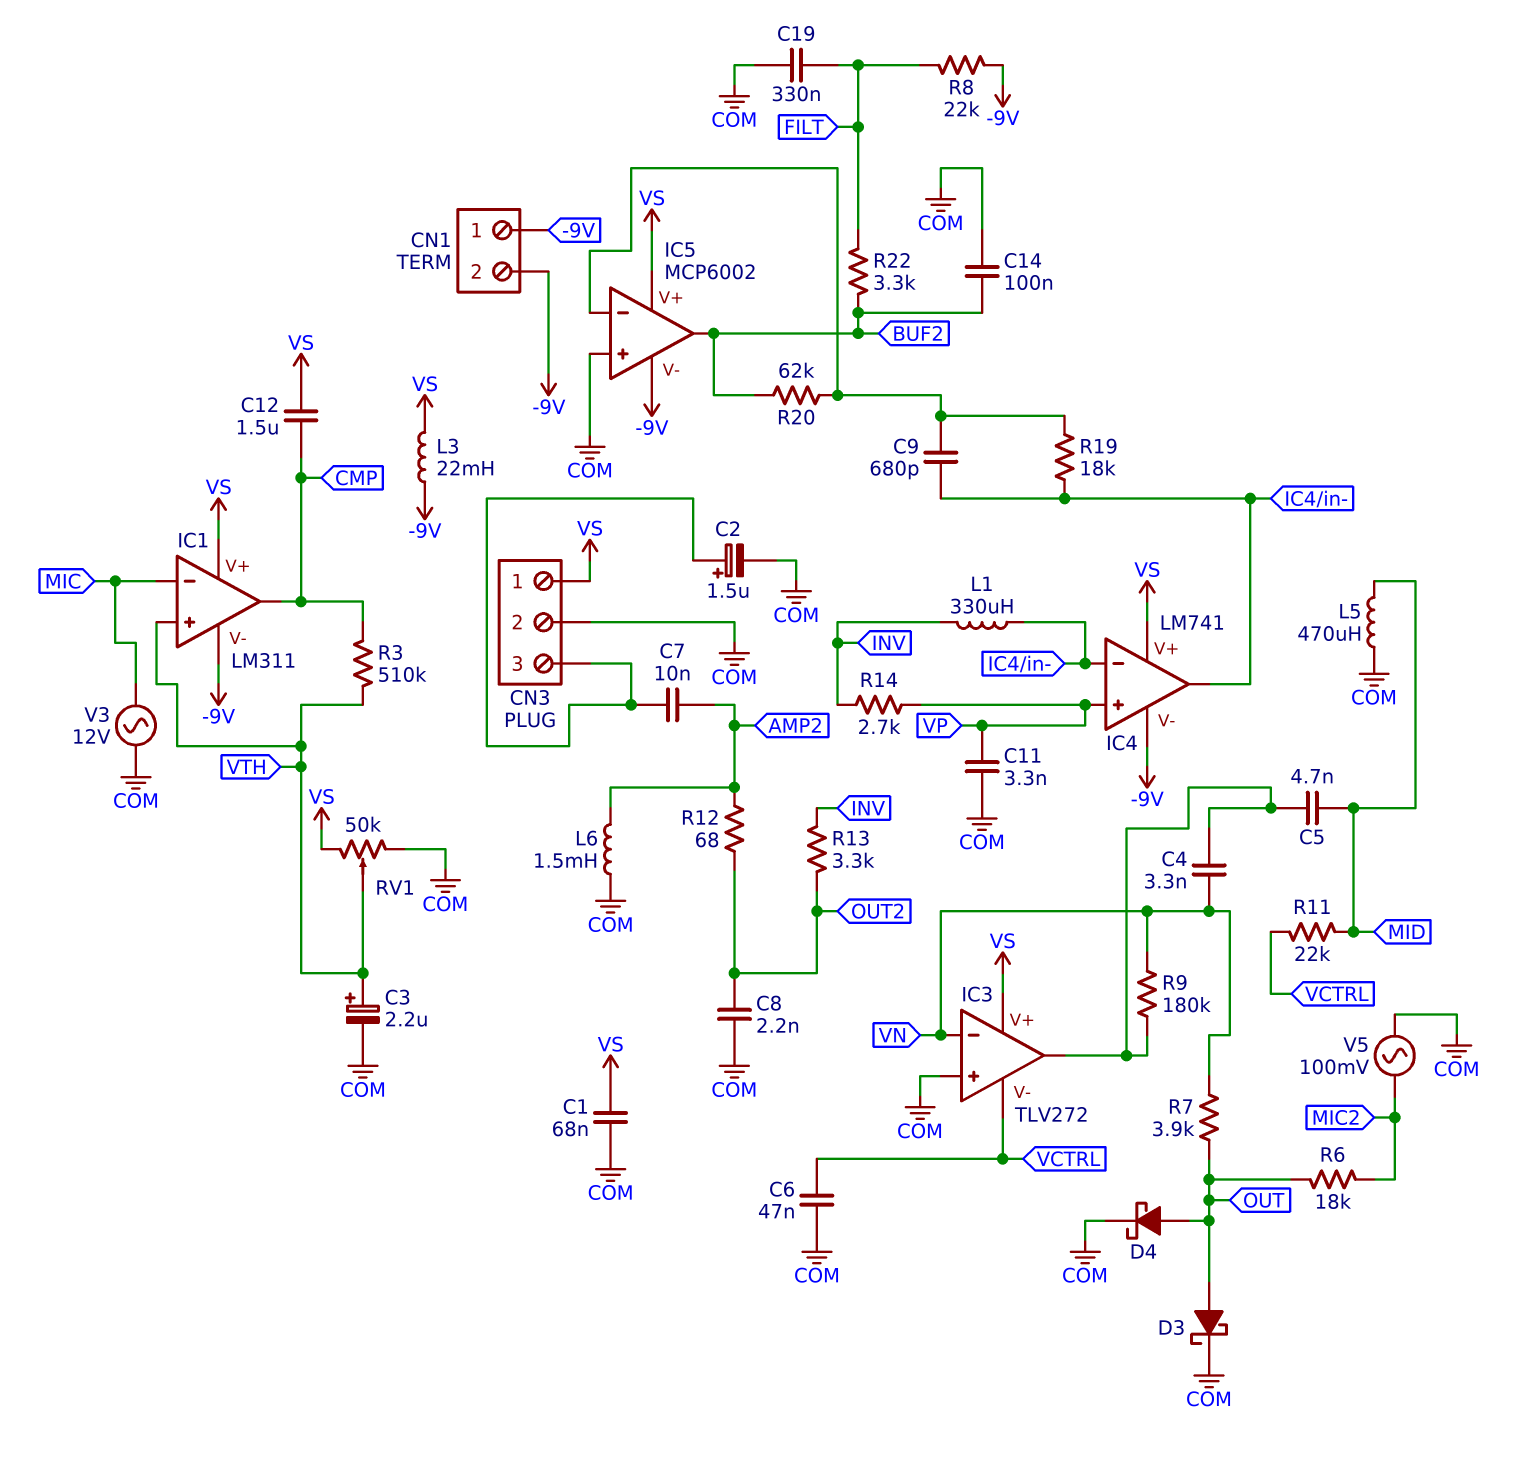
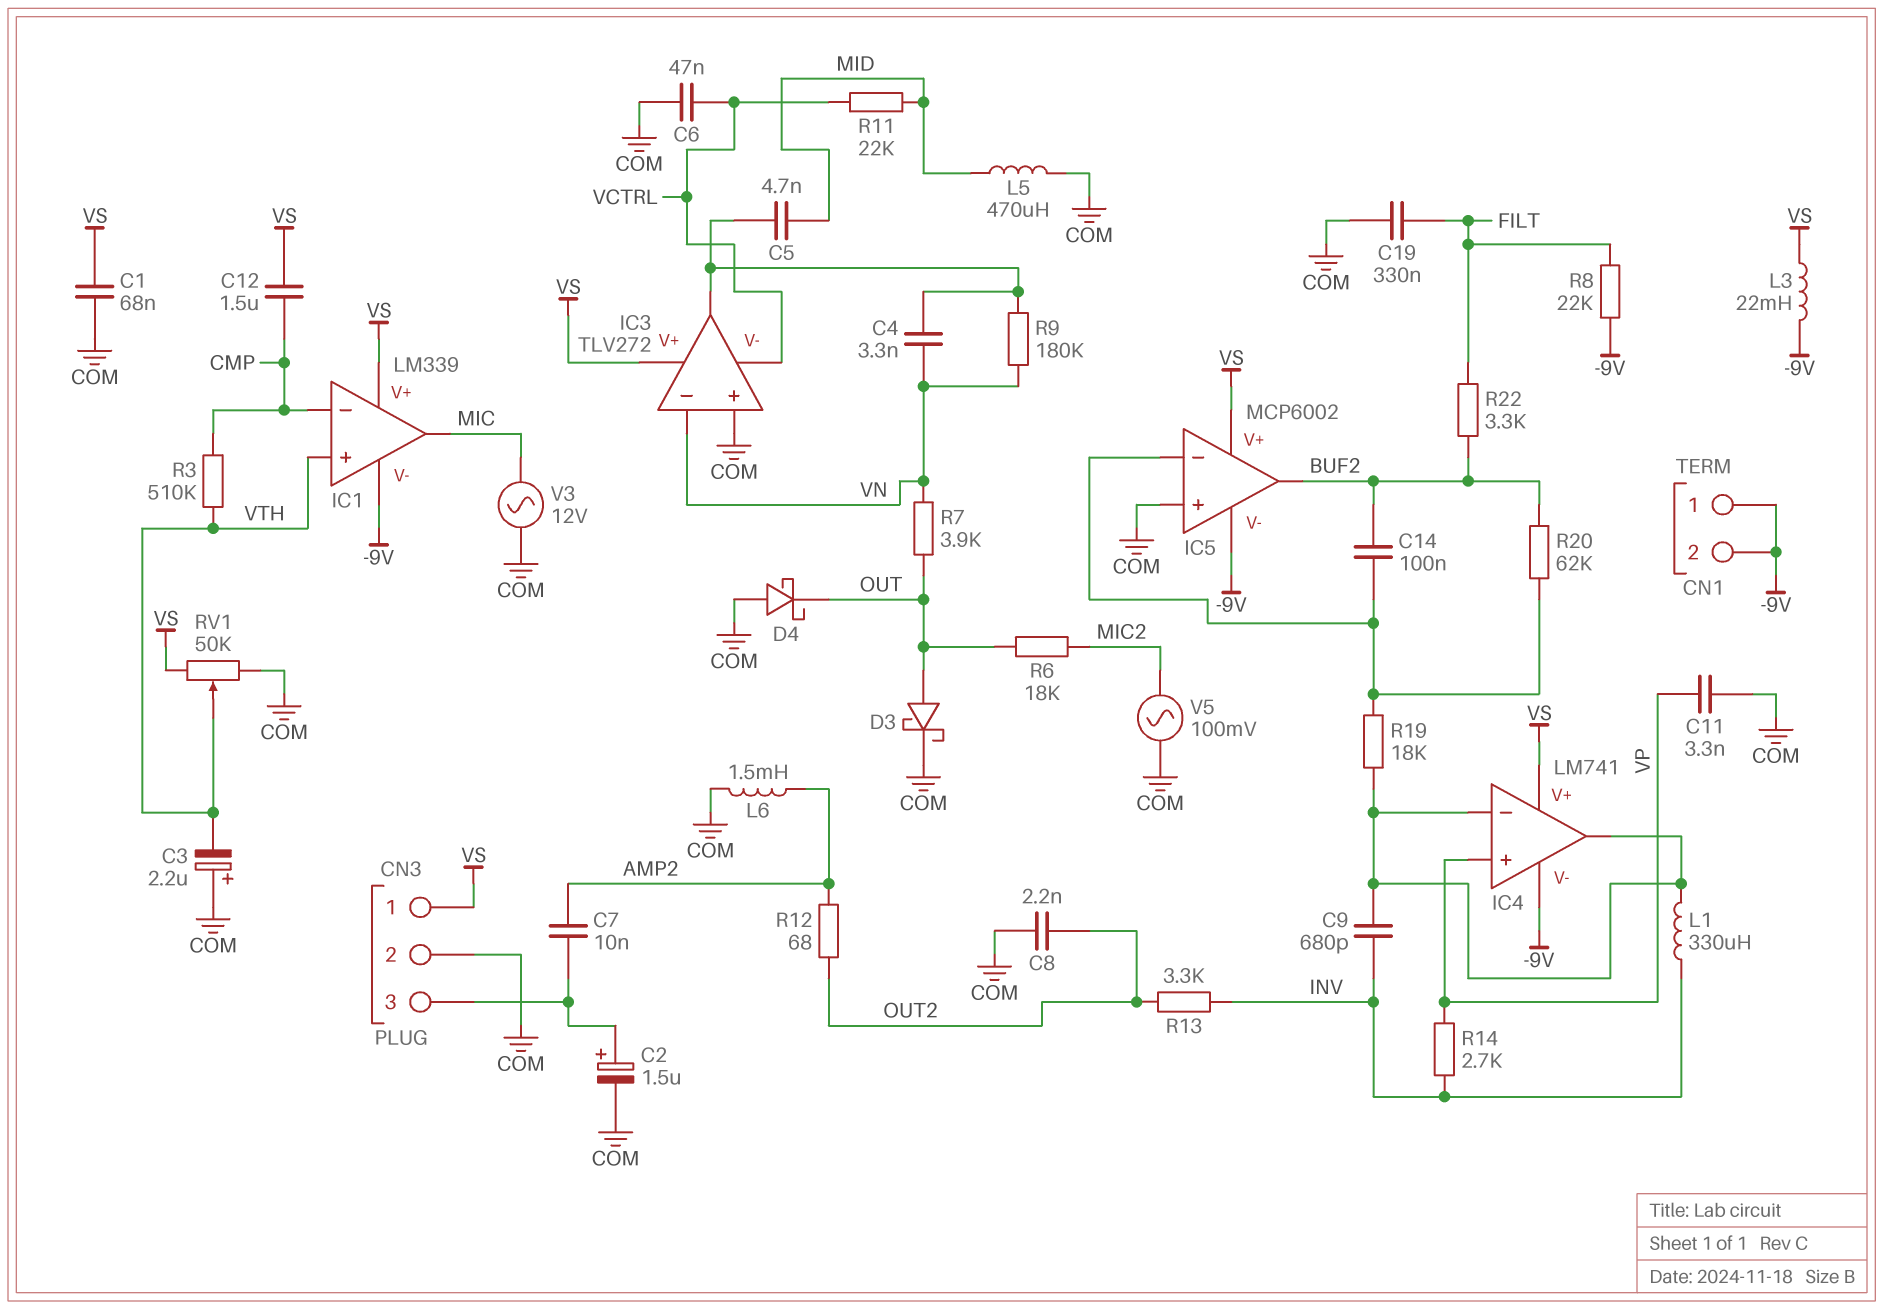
C3: 2.2uF (plus VTH, minus COM) -> 2.2uF (plus COM, minus VTH)
C9: 680pF (IC4/in-, IC5/in-) -> 680pF (IC4/in-, INV)
C14: 100nF (BUF2, COM) -> 100nF (BUF2, IC5/in-)
D4: schottky (A OUT, K COM) -> schottky (A COM, K OUT)
IC1: LM311 -> LM339
IC1 pin in-: MIC -> CMP
IC1 pin out: CMP -> MIC

